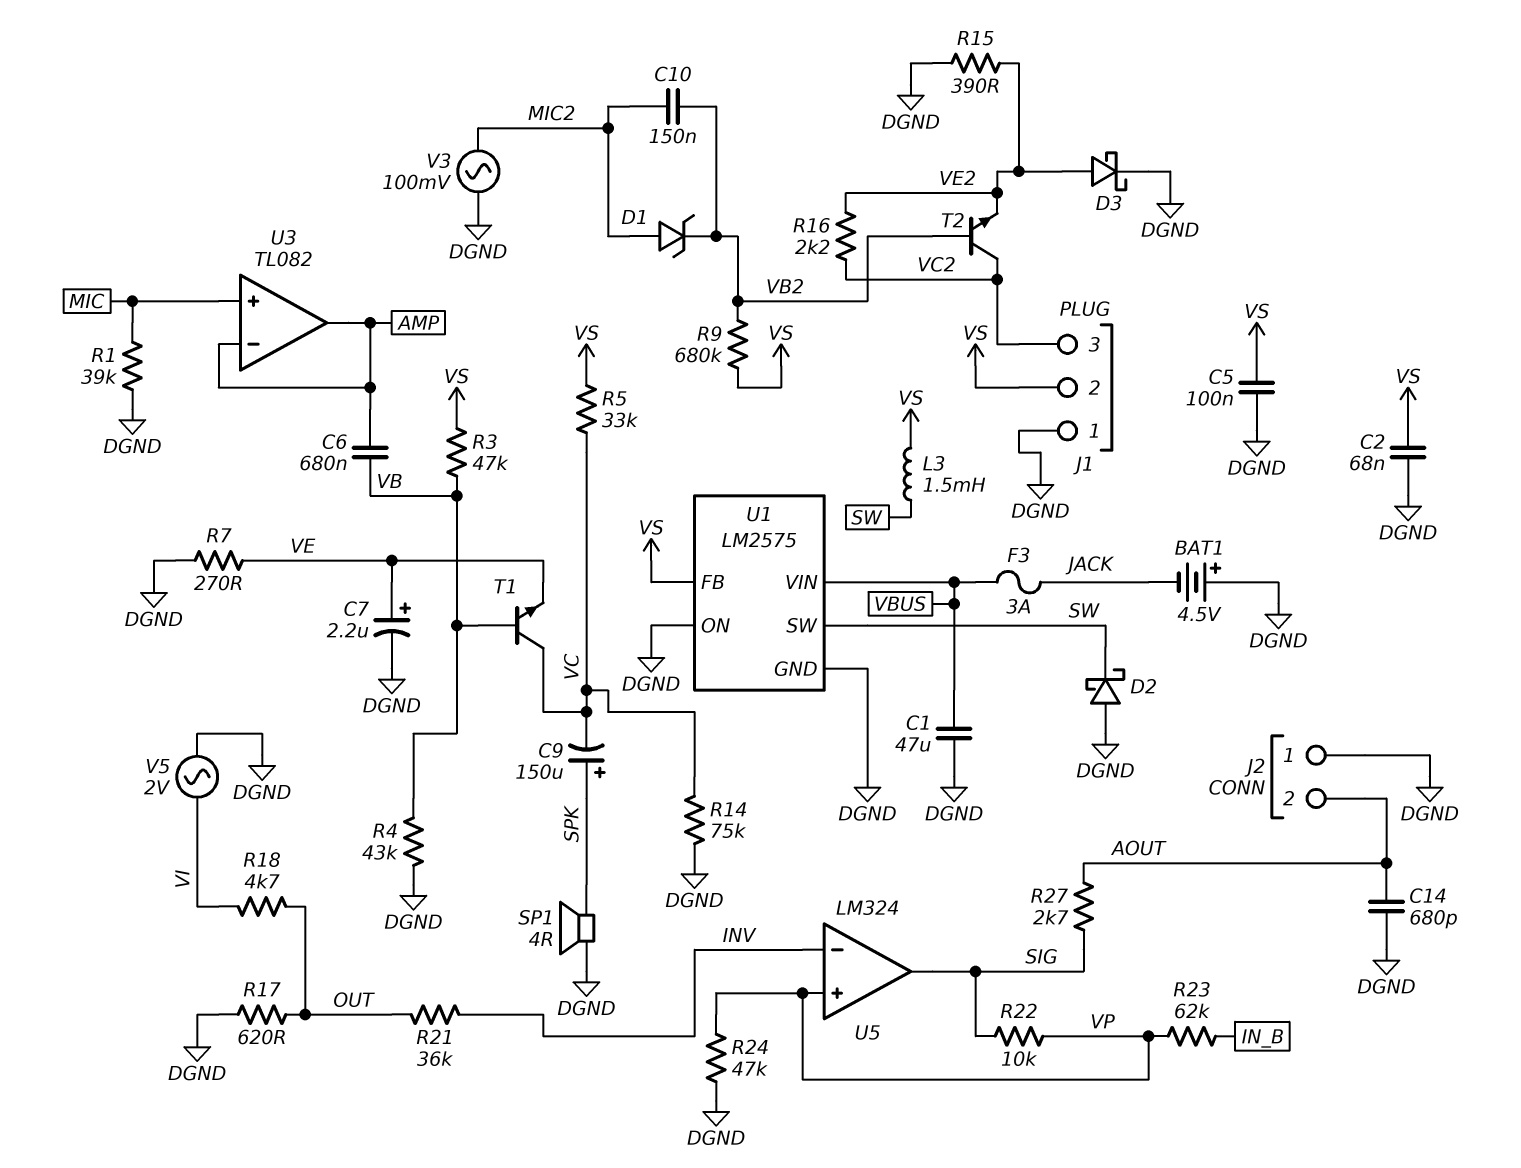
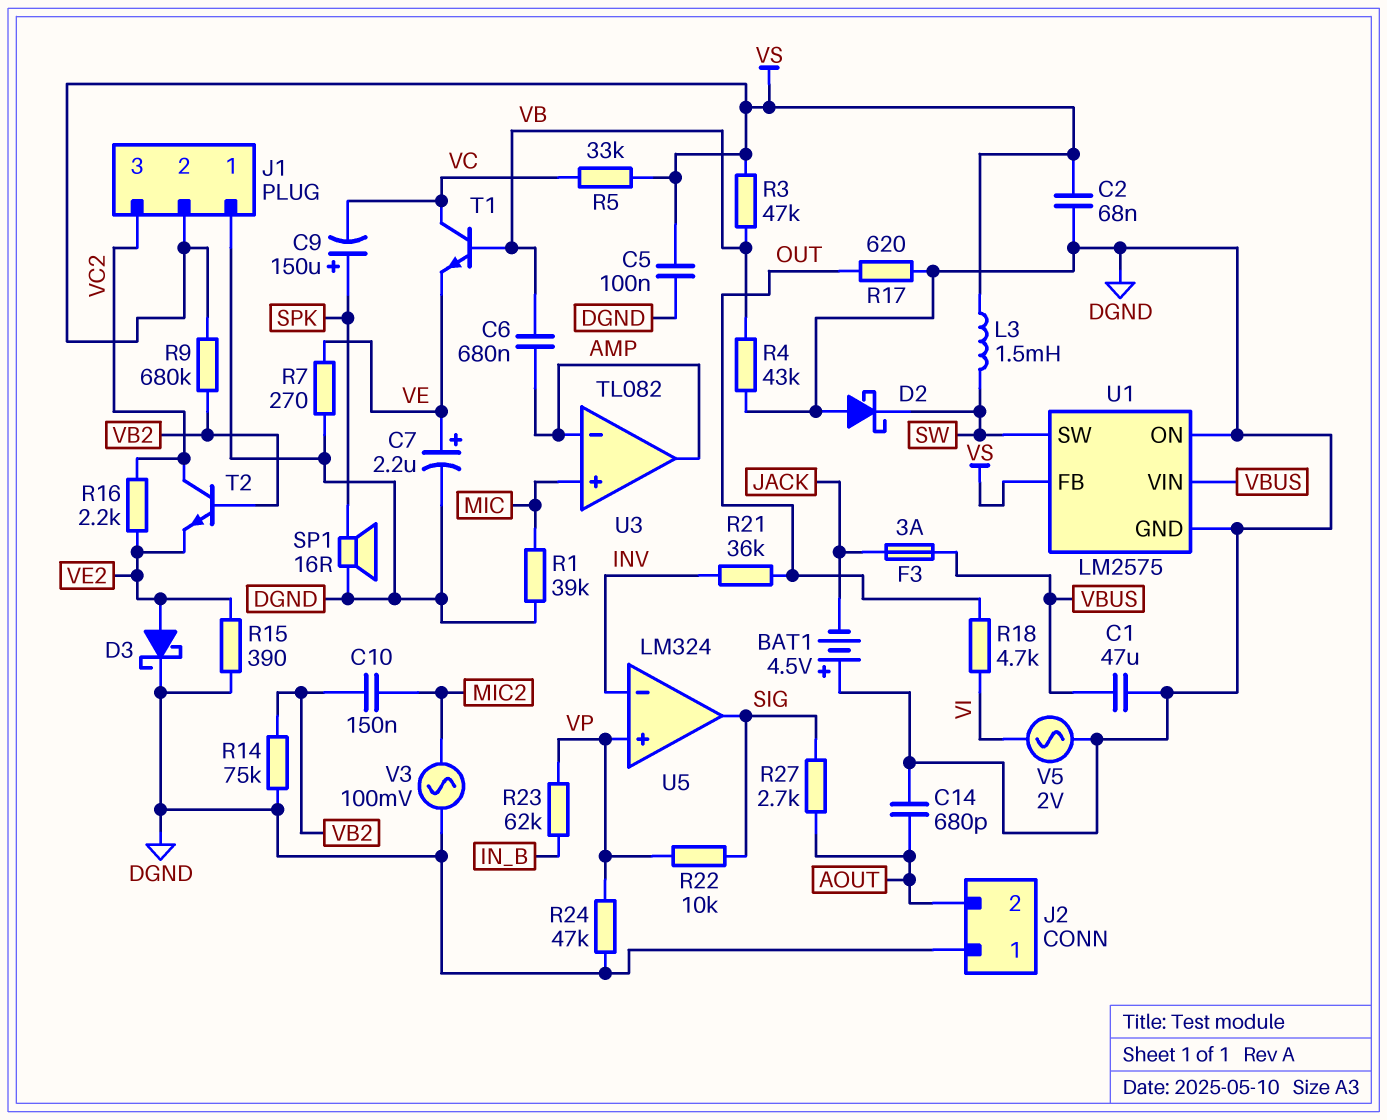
D1: zener (A MIC2, K VB2) -> none
R14: 75k (DGND, VC) -> 75k (DGND, VB2)
SP1: speaker 4R (DGND, SPK) -> speaker 16R (DGND, SPK)

